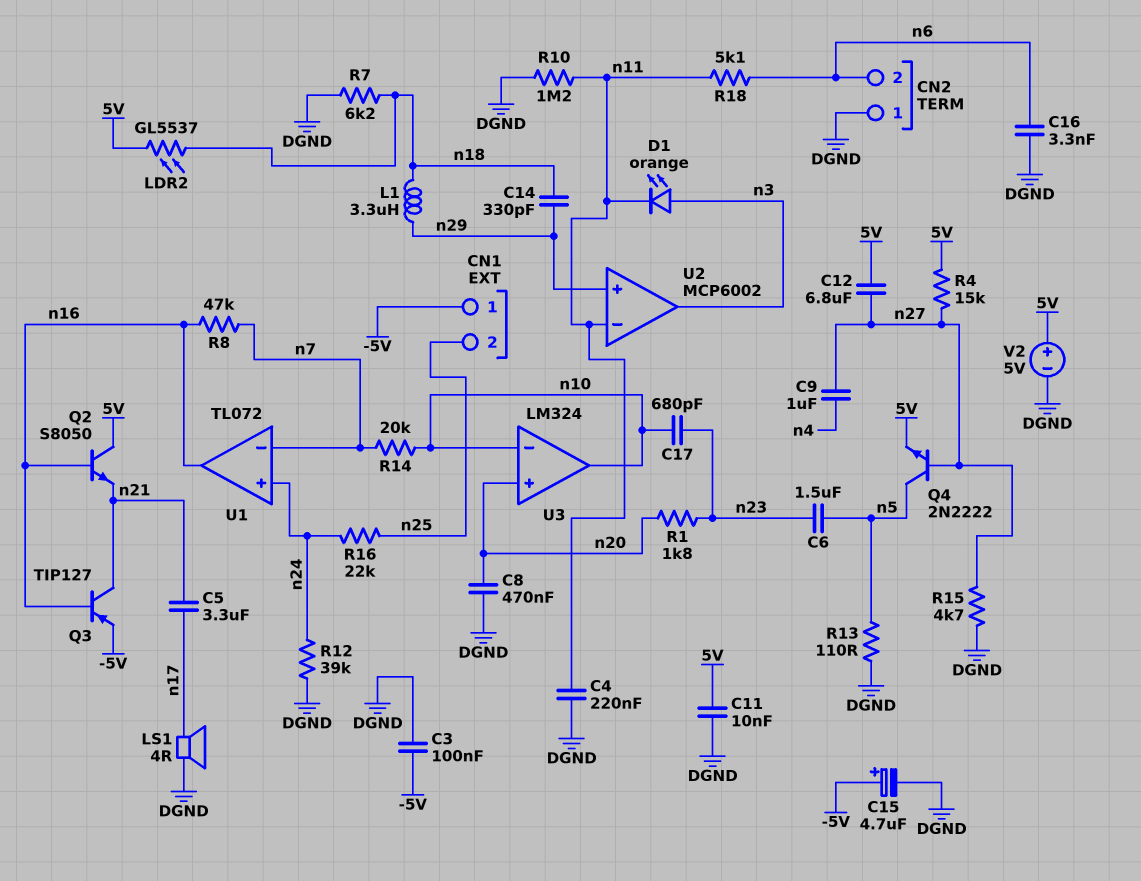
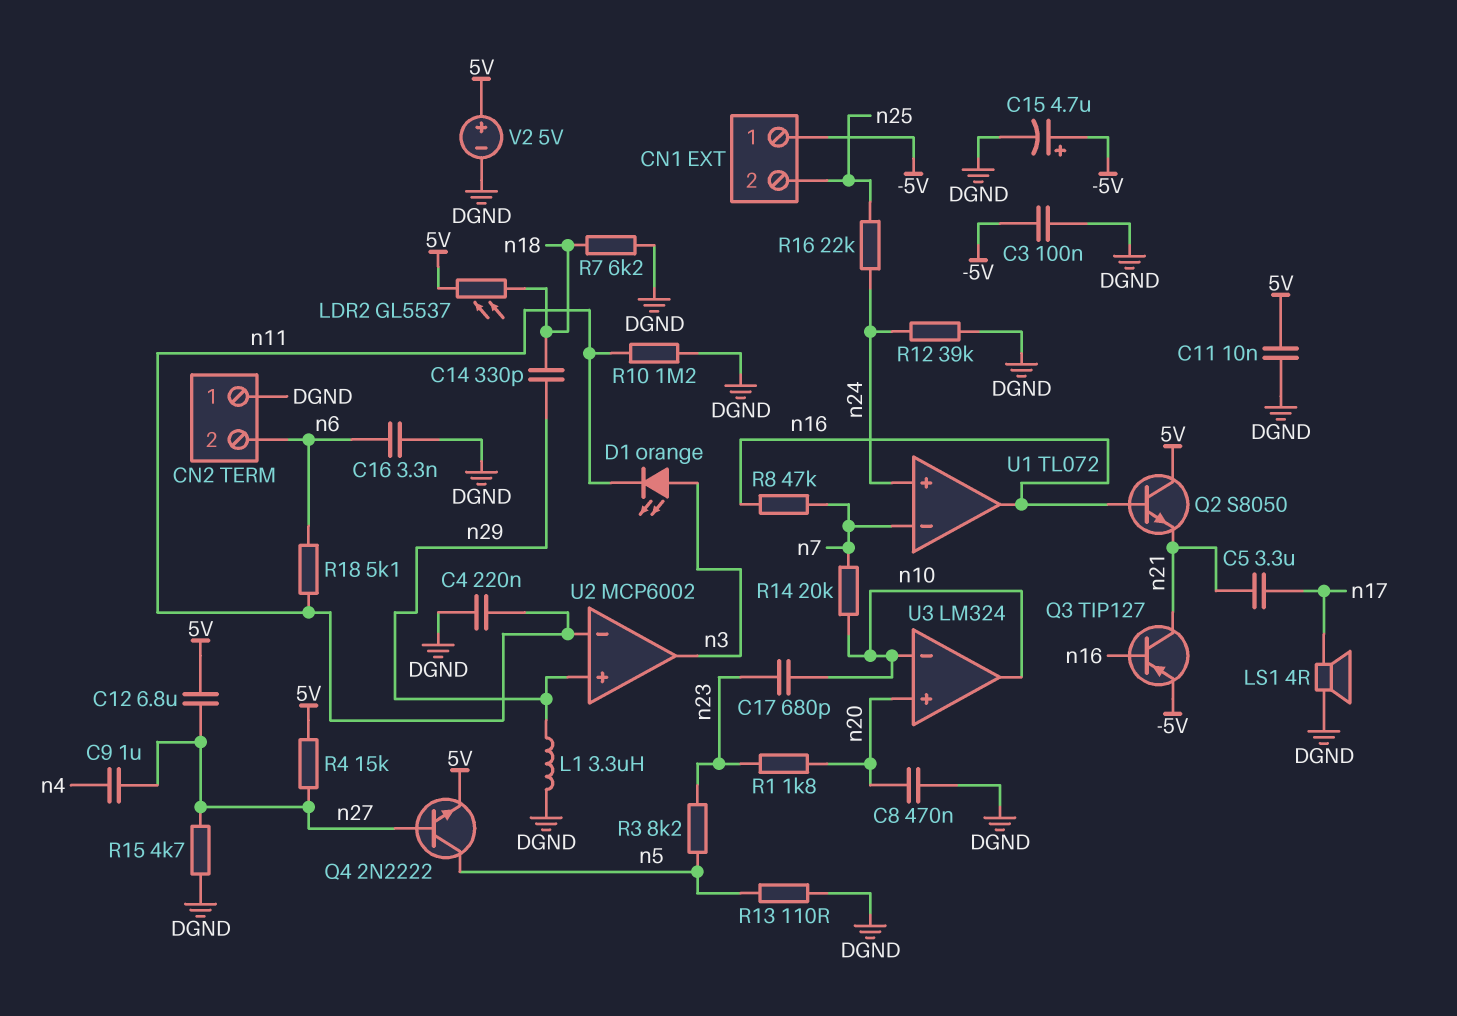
C6: 1.5uF (n5, n23) -> none
L1: 3.3uH (n18, n29) -> 3.3uH (DGND, n29)
R3: none -> 8.2k (n5, n23)

